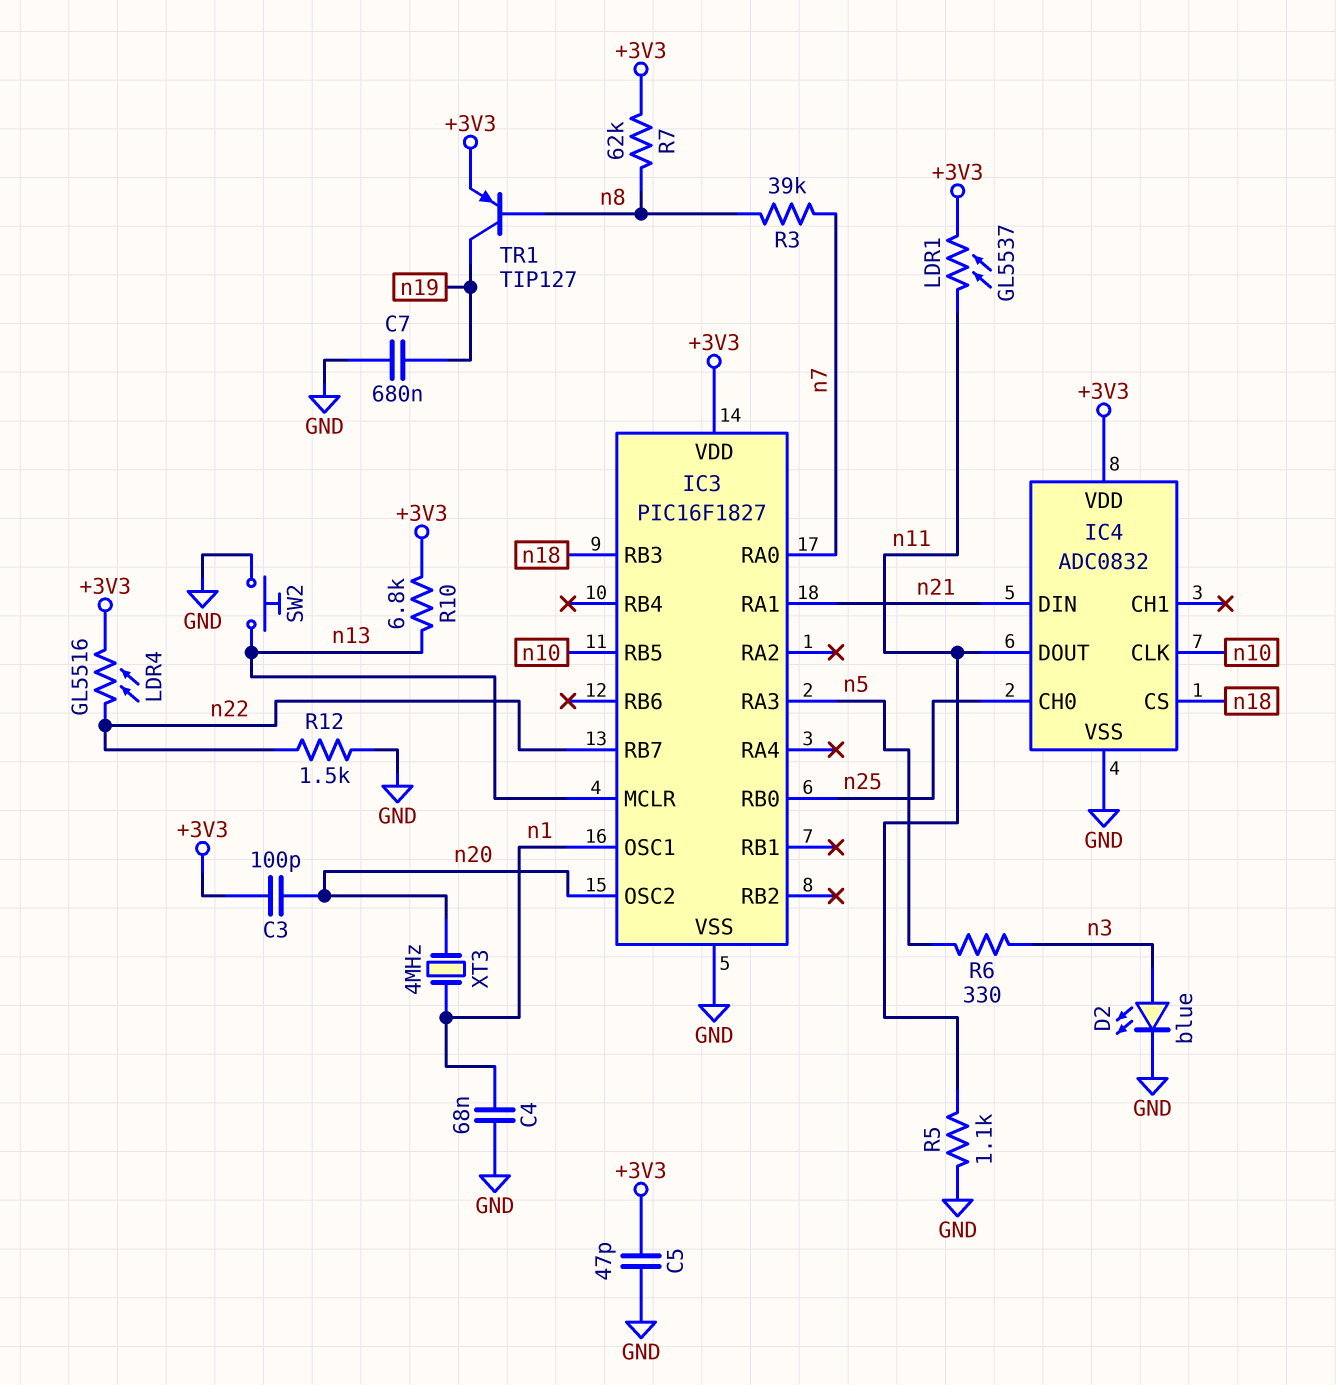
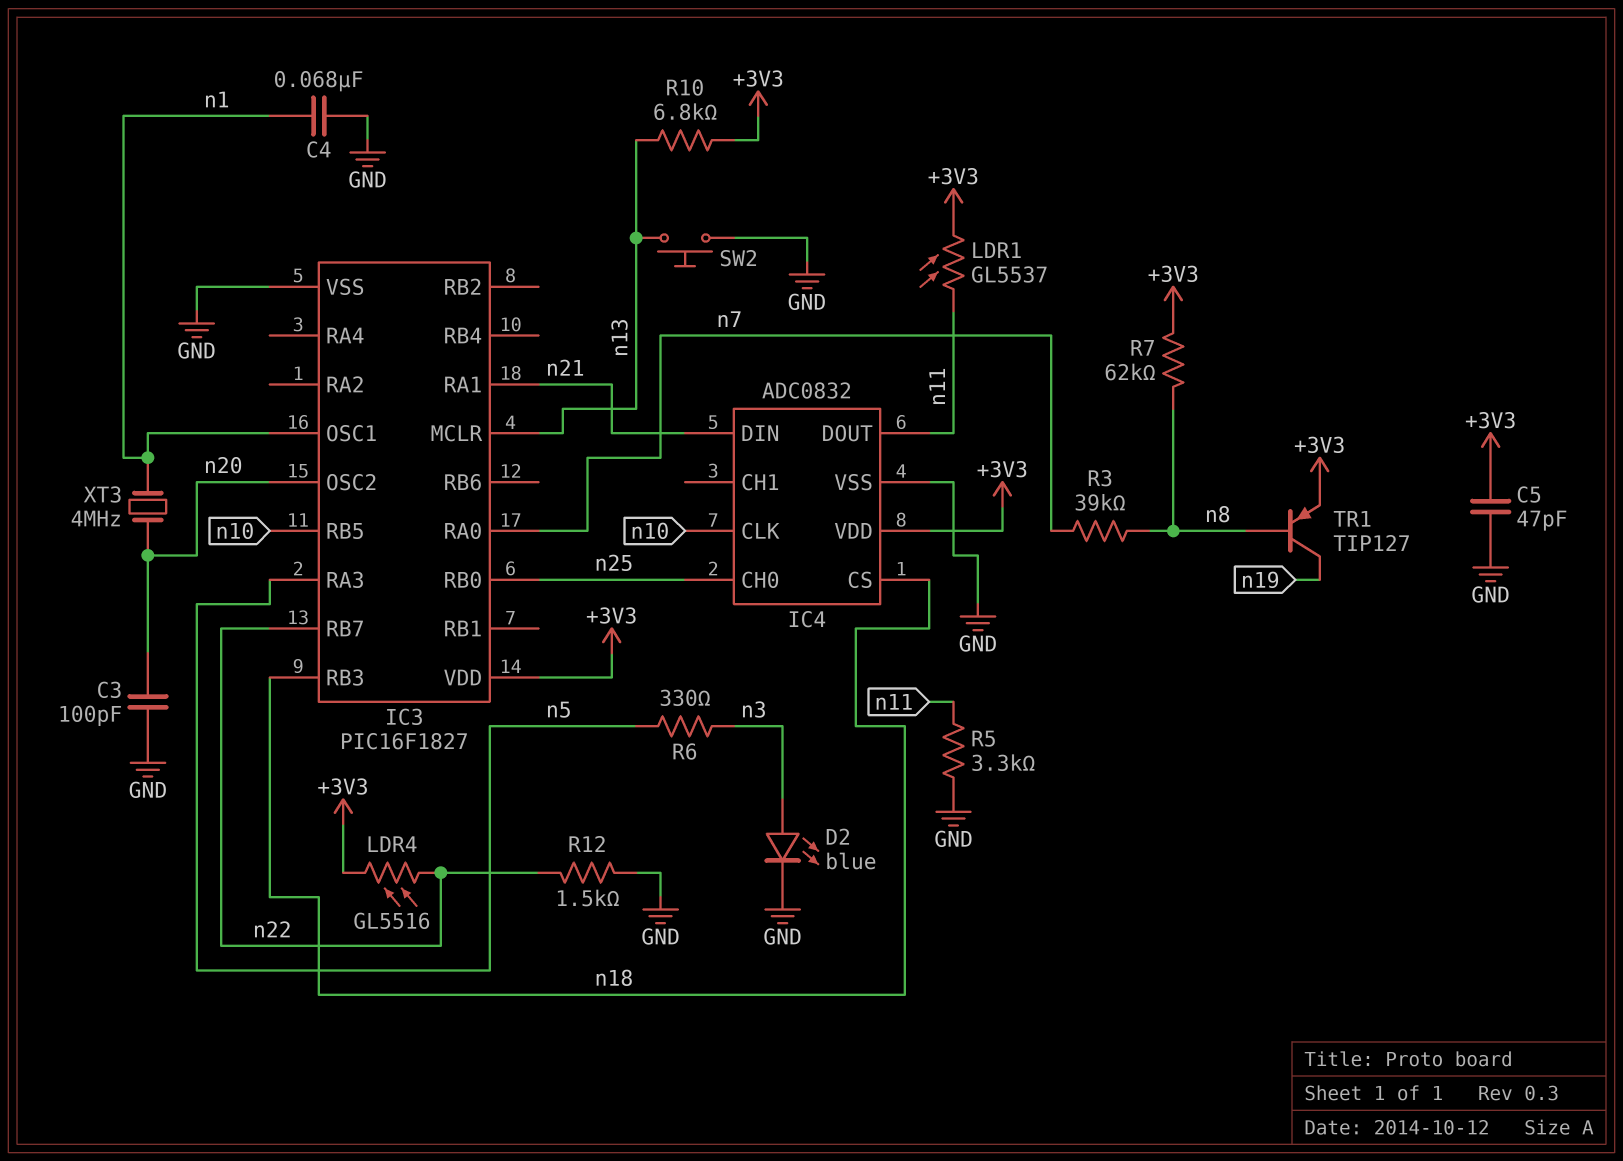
C3: 100pF (+3V3, n20) -> 100pF (GND, n20)
C7: 680nF (GND, n19) -> none
R5: 1.1k (GND, n11) -> 3.3k (GND, n11)

